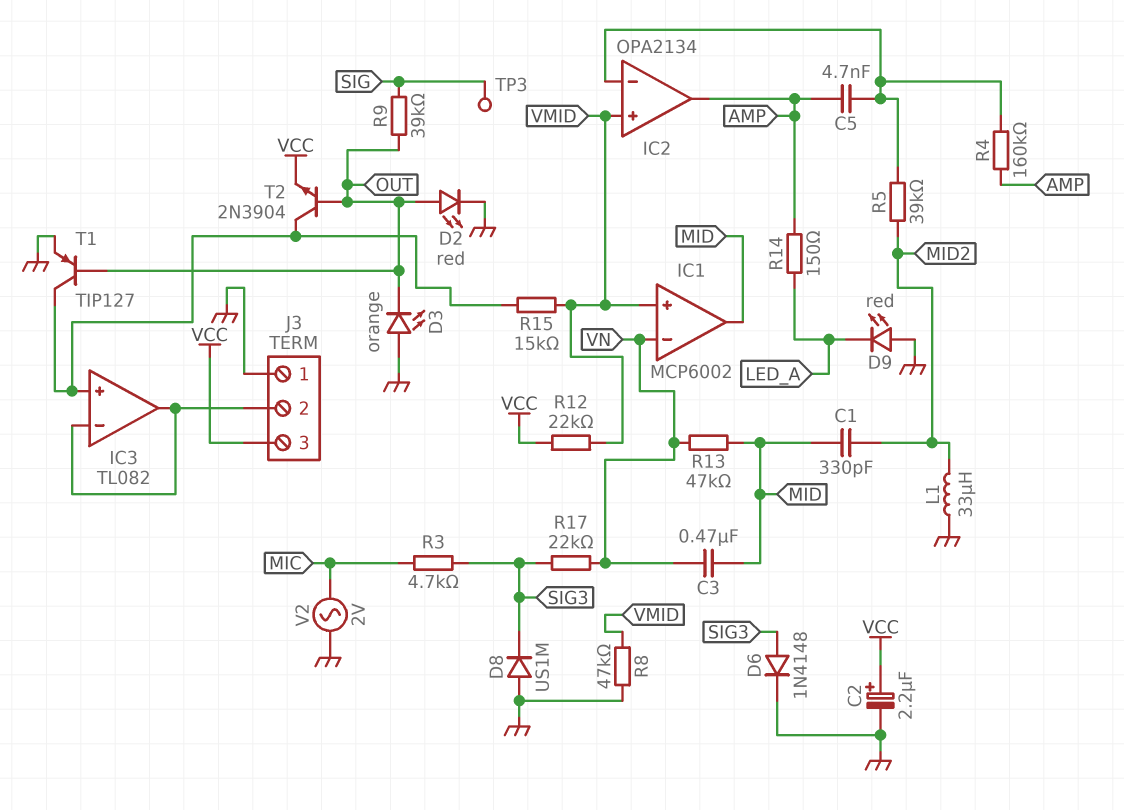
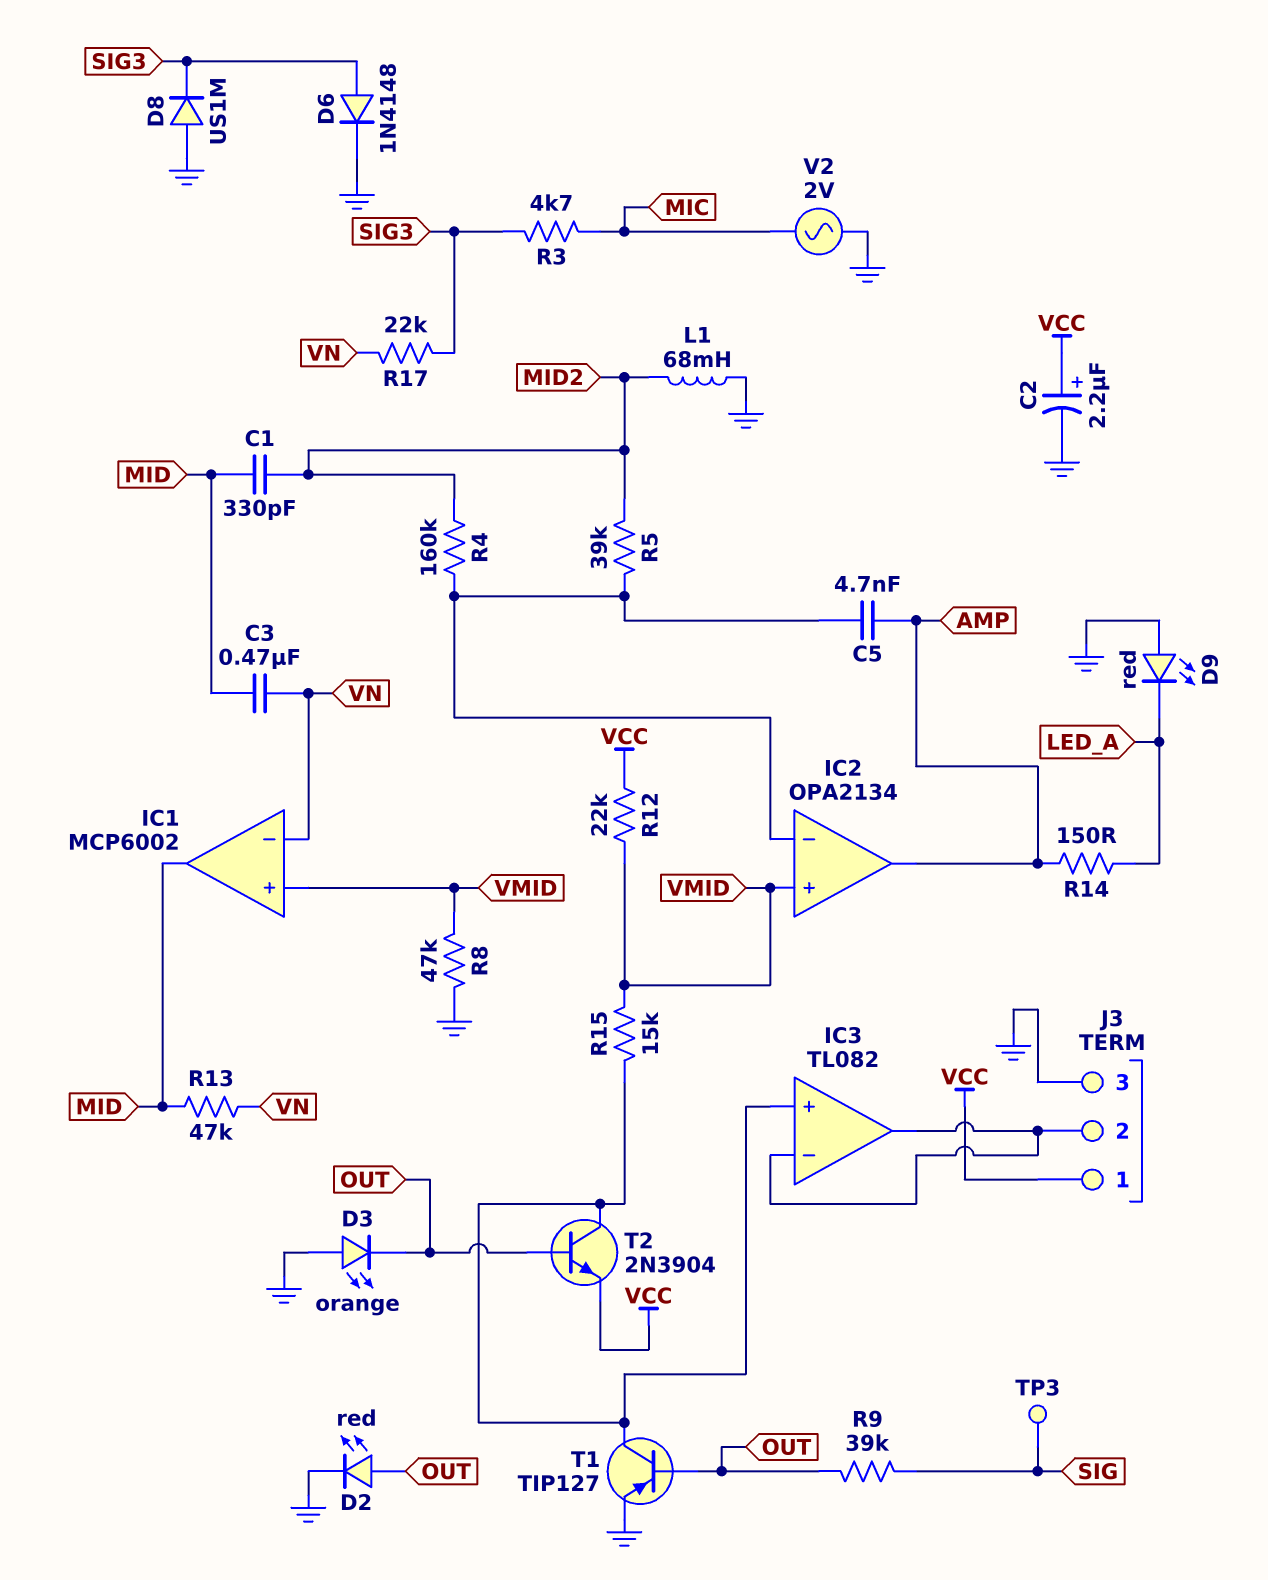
J3 pin 1: GND -> VCC
J3 pin 3: VCC -> GND
L1: 33uH (GND, MID2) -> 68mH (GND, MID2)
R4: 160k (AMP, IC2/in-) -> 160k (IC2/in-, MID2)

